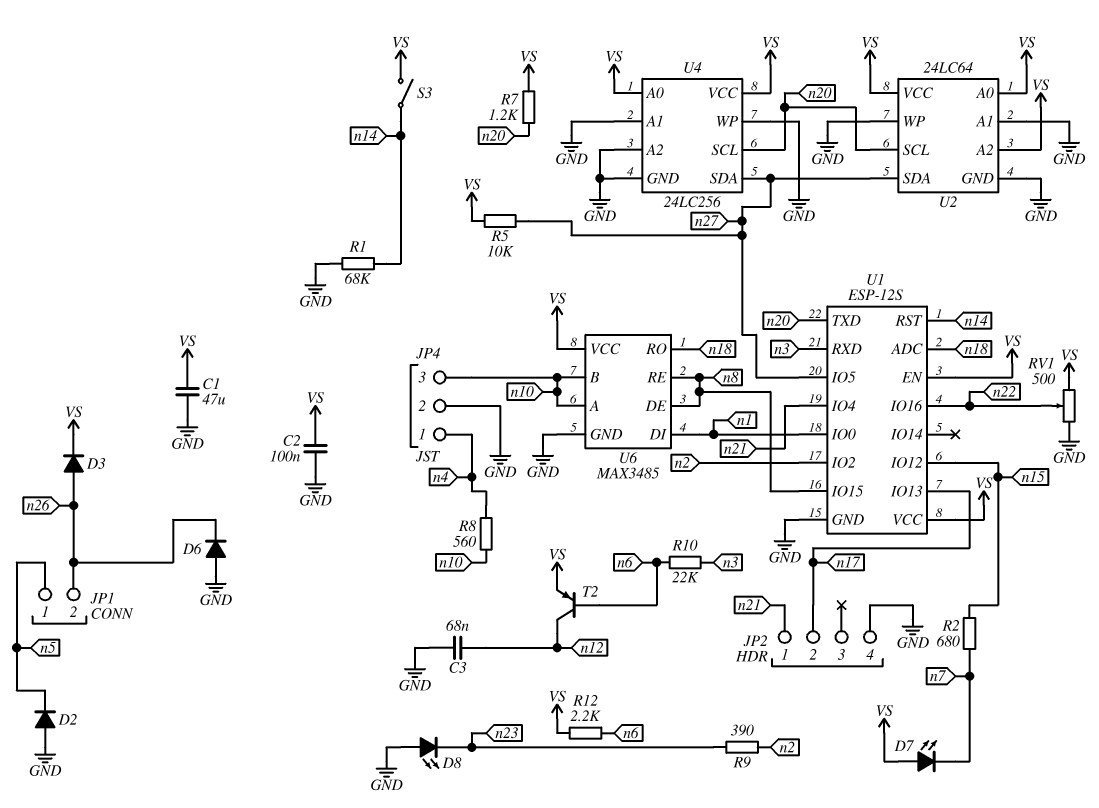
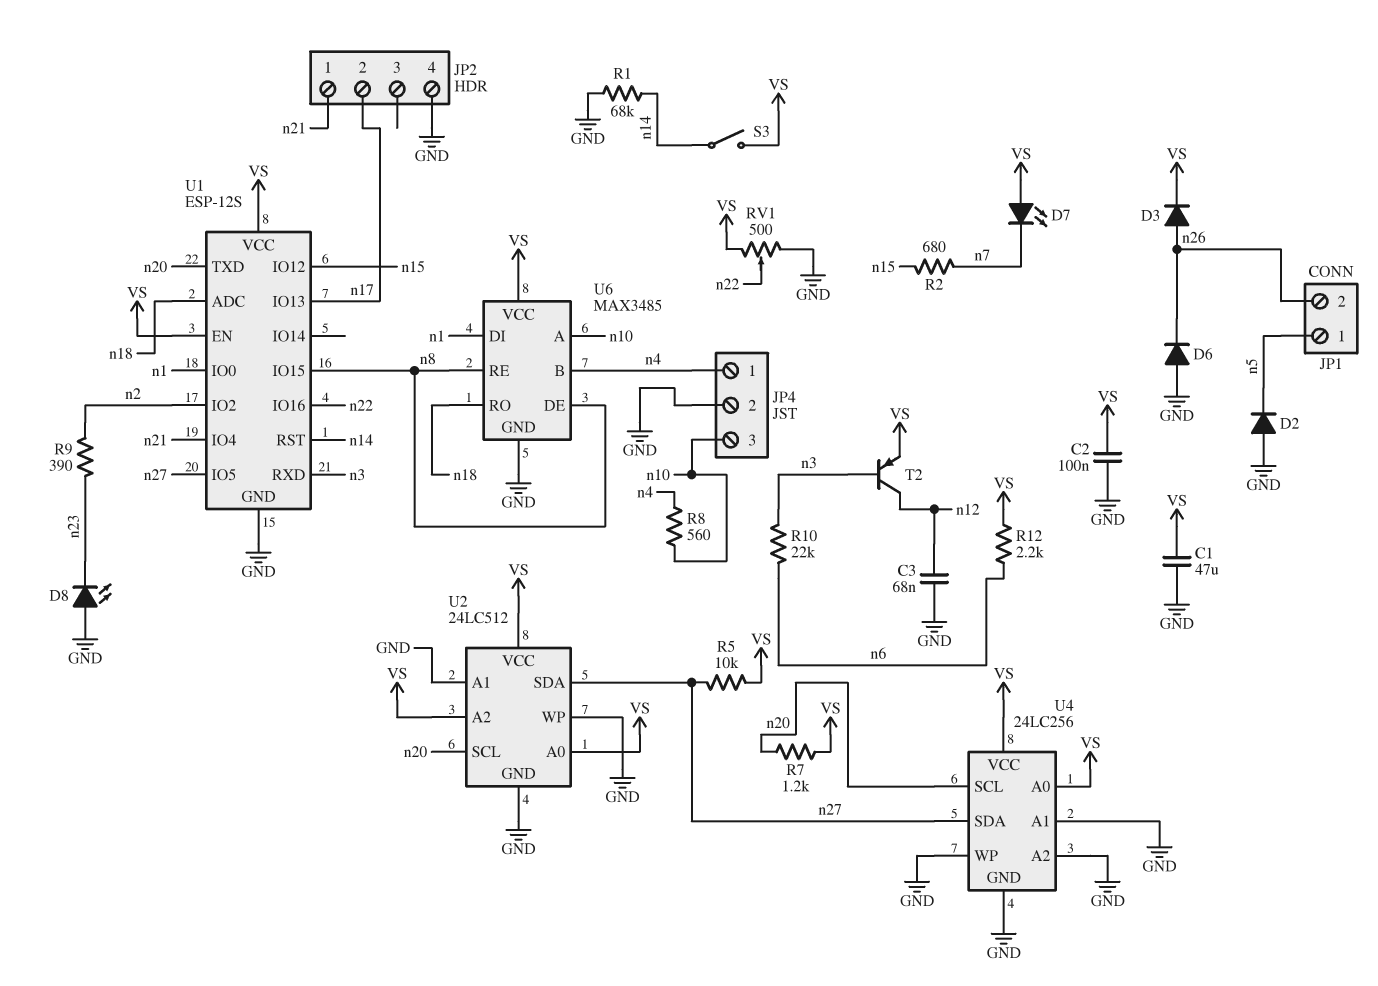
T2: PNP (B n6, C n12, E VS) -> PNP (B n3, C n12, E VS)
U2: 24LC64 -> 24LC512
U6 pin B: n10 -> n4

